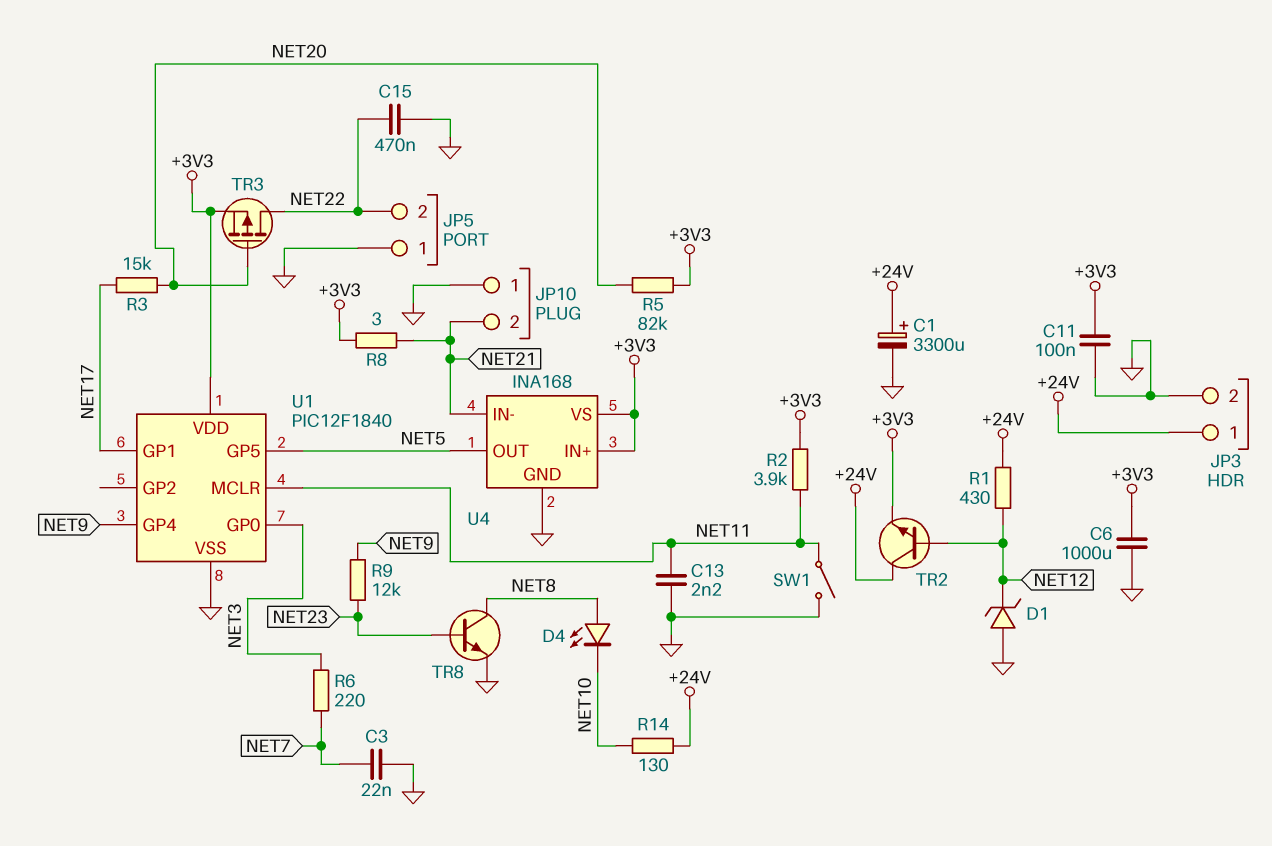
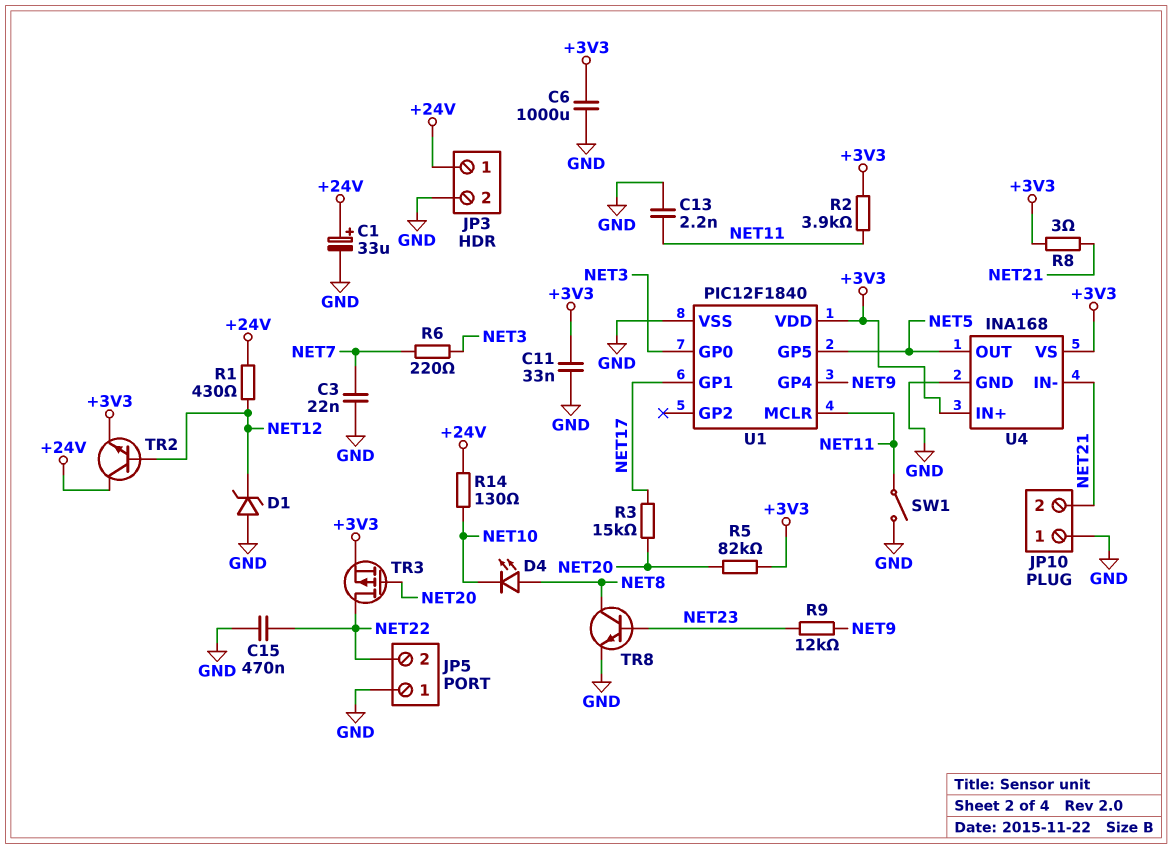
C1: 3300uF (plus +24V, minus GND) -> 33uF (plus +24V, minus GND)
C11: 100nF (+3V3, GND) -> 33nF (+3V3, GND)

